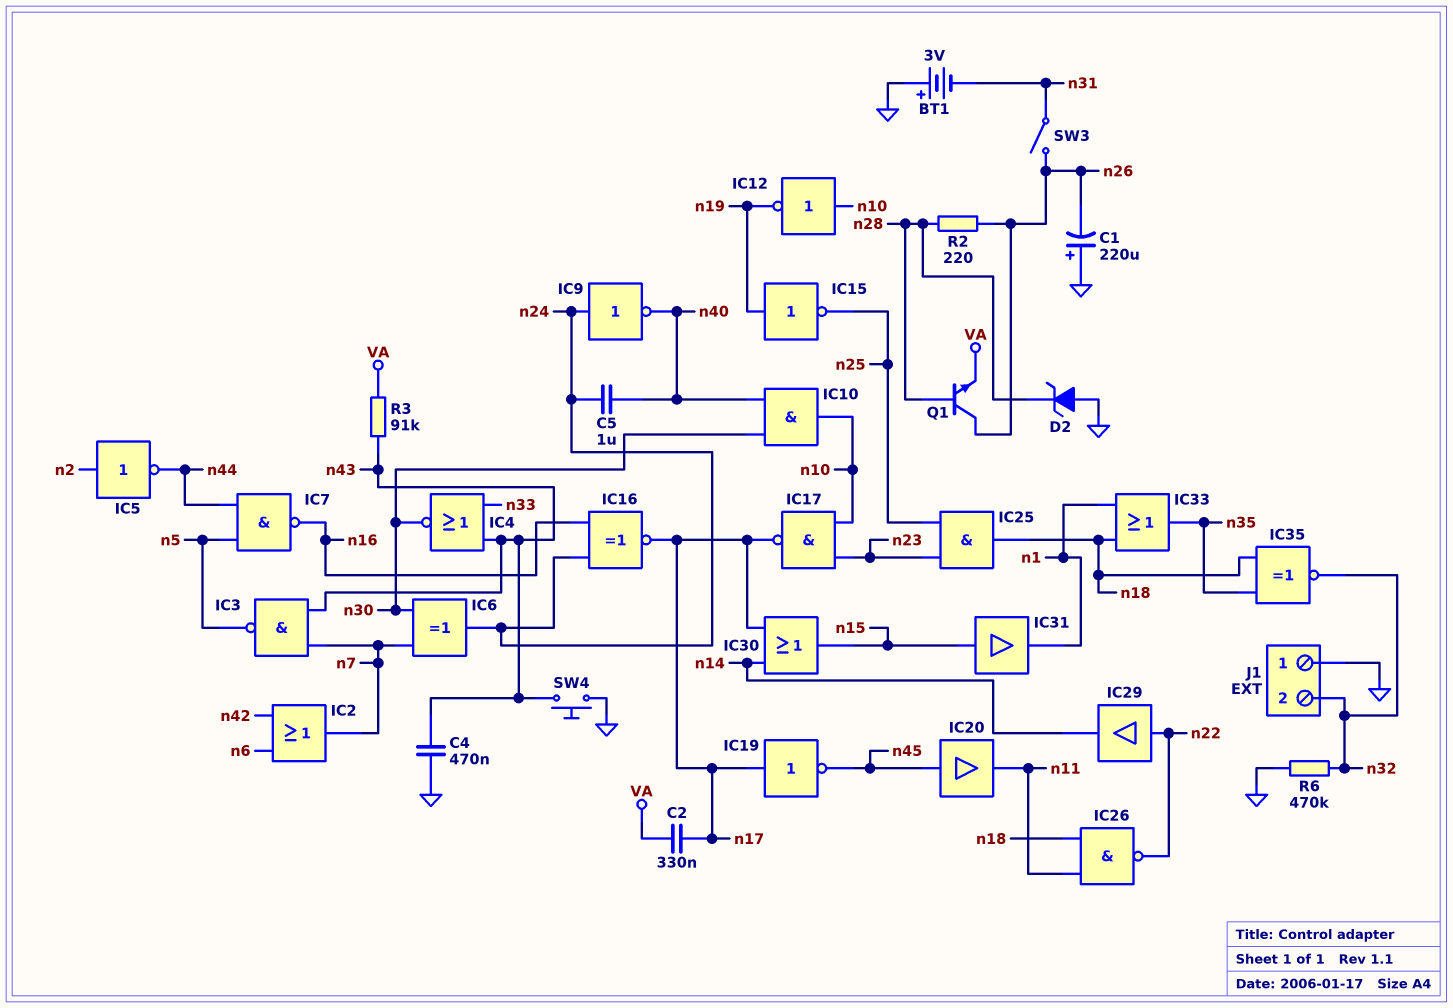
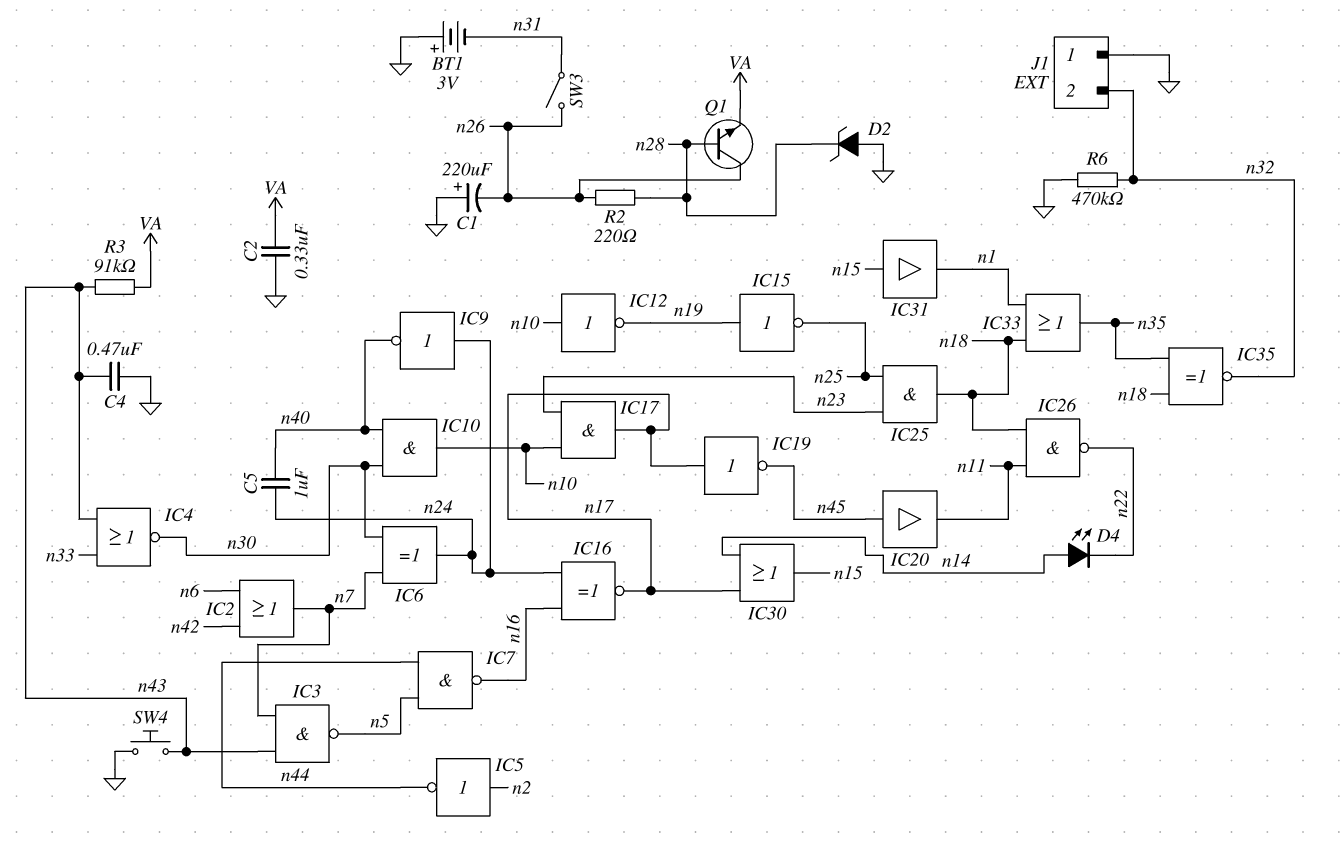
C2: 330nF (VA, n17) -> 330nF (GND, VA)
D4: none -> LED (A n14, K n22)
IC17: NAND (in n10, in n23, out n17) -> AND (in n10, in n23, out n17)
IC29: buffer (in n22, out n14) -> none

